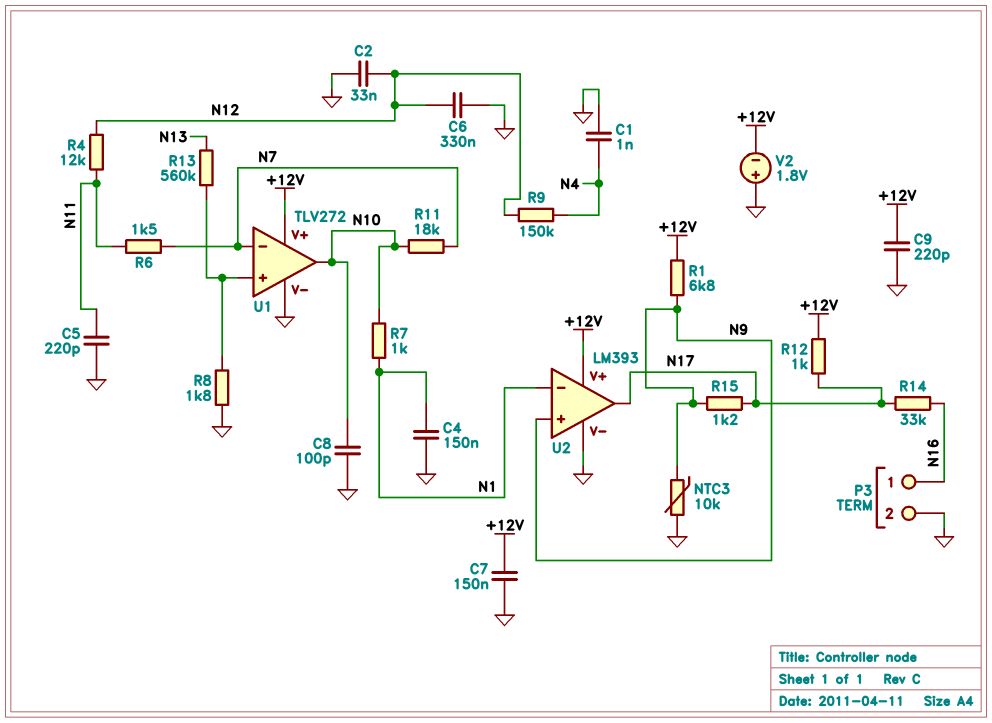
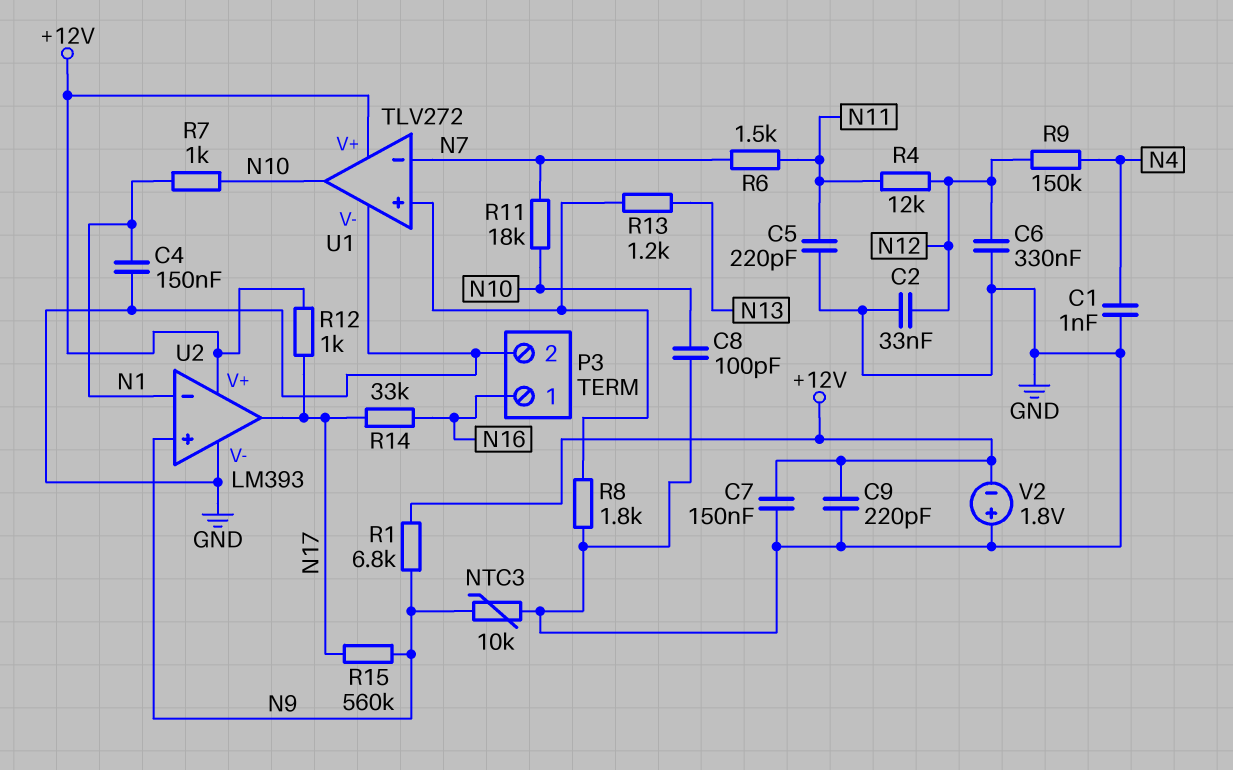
R13: 560k (N13, U1/in+) -> 1.2k (N13, U1/in+)
R15: 1.2k (N9, N17) -> 560k (N9, N17)

